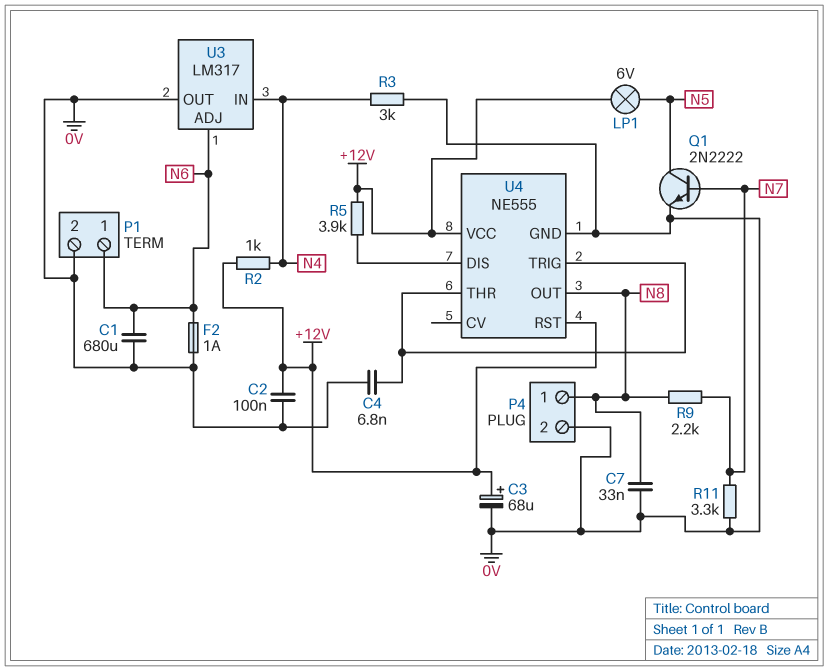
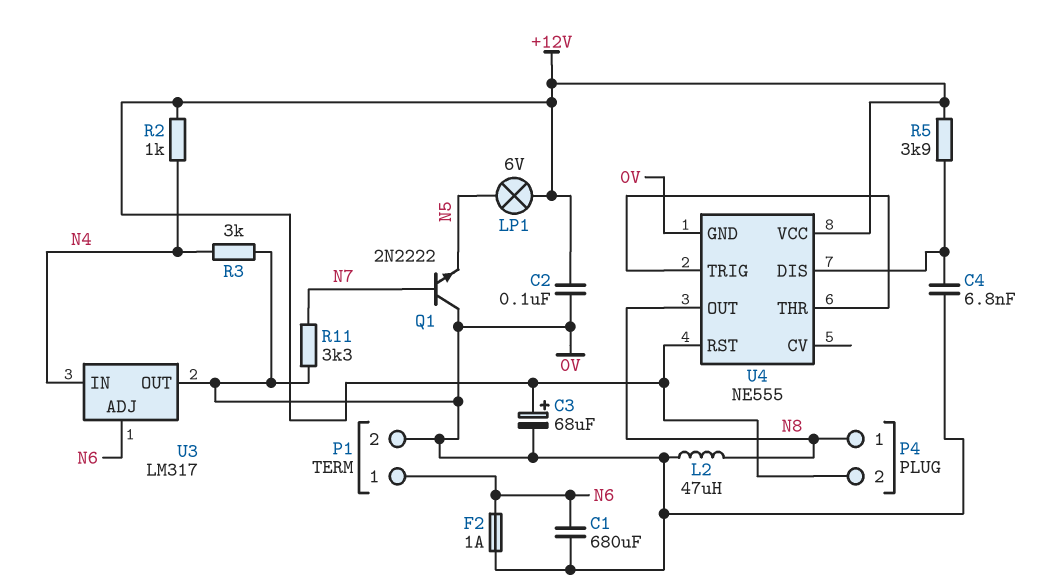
C4: 6.8nF (0V, U4/THR) -> 6.8nF (0V, U4/DIS)
C7: 33nF (0V, N8) -> none
L2: none -> 47uH (0V, N8)
P4 pin 2: 0V -> +12V
Q1: NPN 2N2222 (B N7, C N5, E 0V) -> NPN 2N2222 (B N7, C 0V, E N5)
R9: 2.2k (N7, N8) -> none

